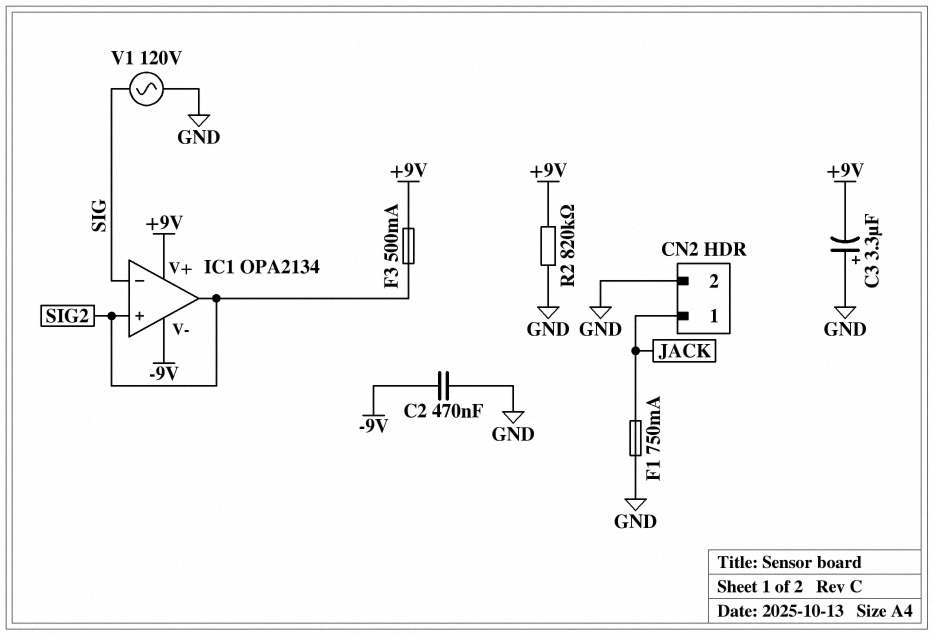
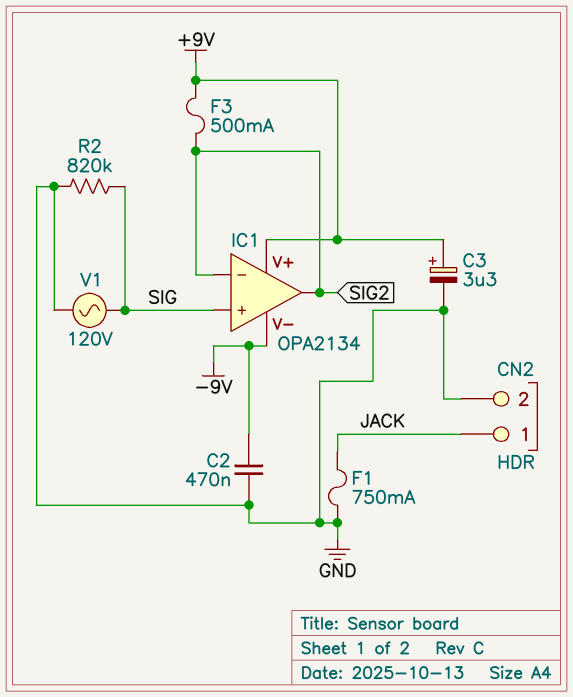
C3: 3.3uF (plus GND, minus +9V) -> 3.3uF (plus +9V, minus GND)
IC1 pin in+: SIG2 -> SIG
IC1 pin in-: SIG -> SIG2
R2: 820k (+9V, GND) -> 820k (GND, SIG)

